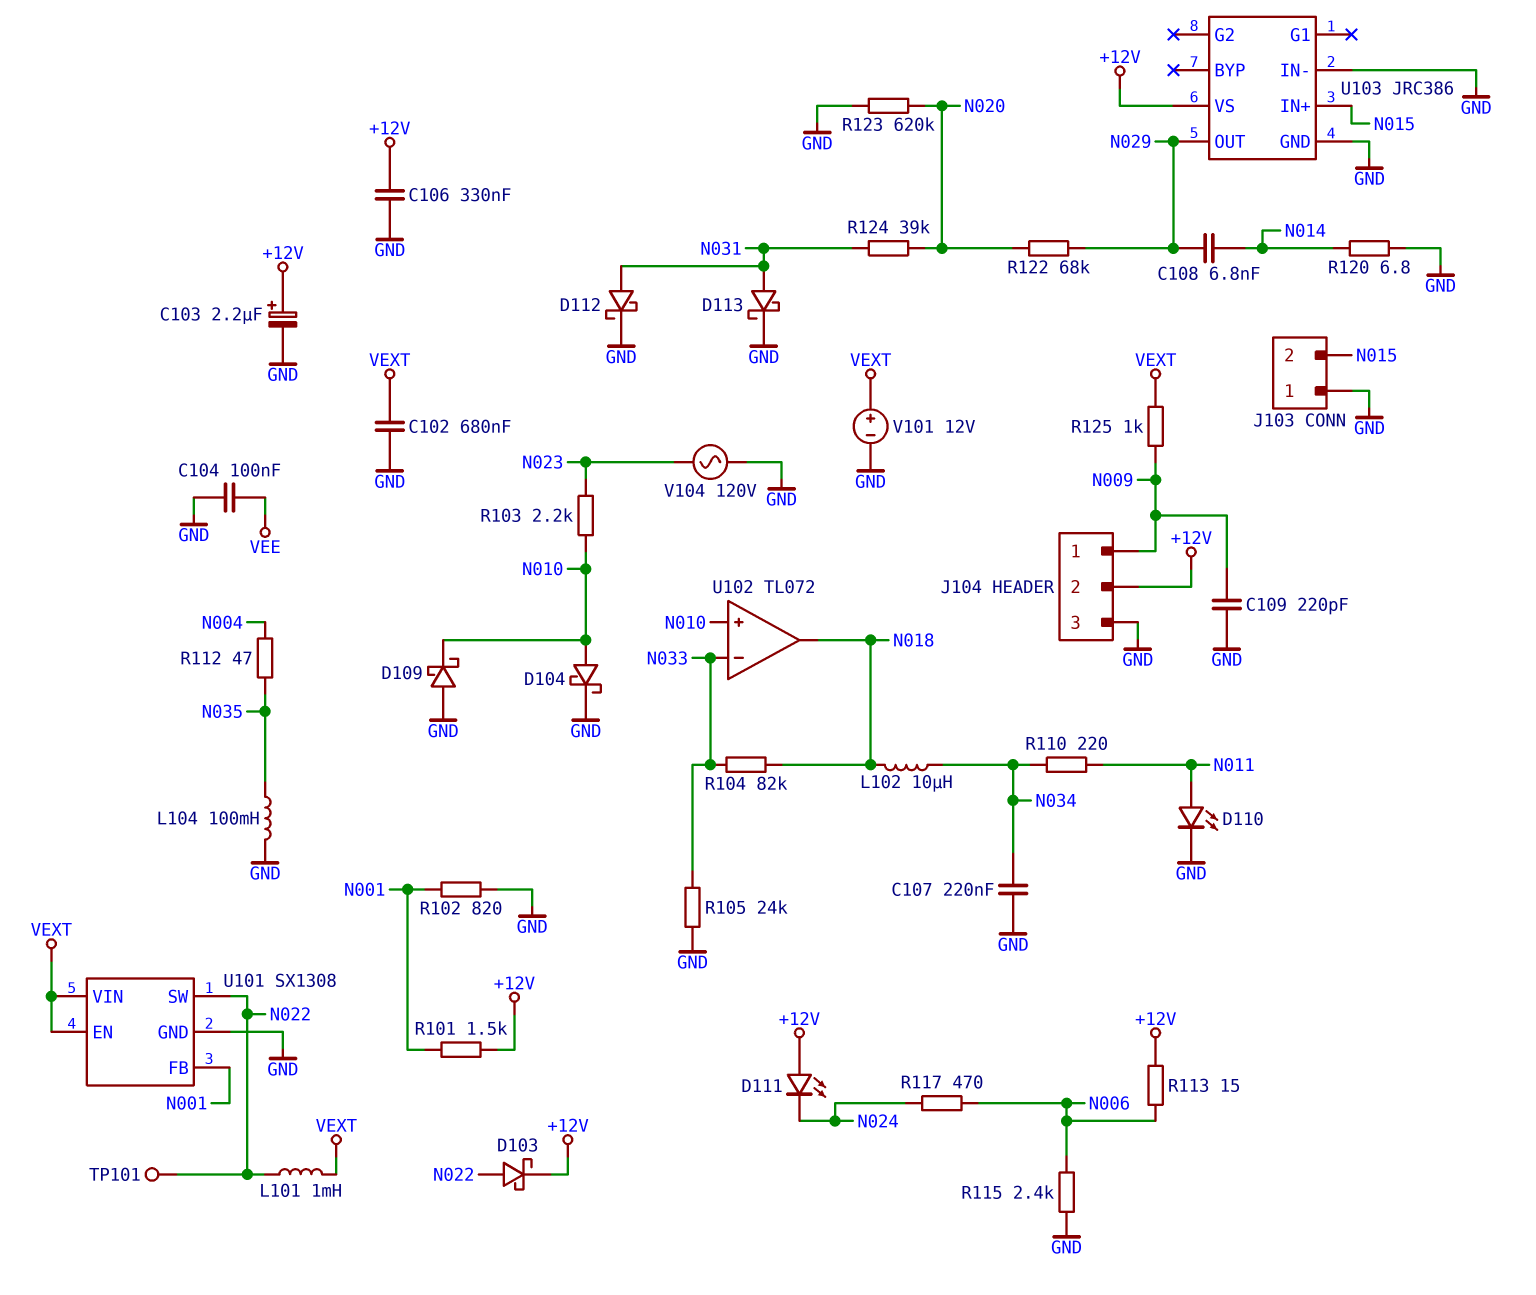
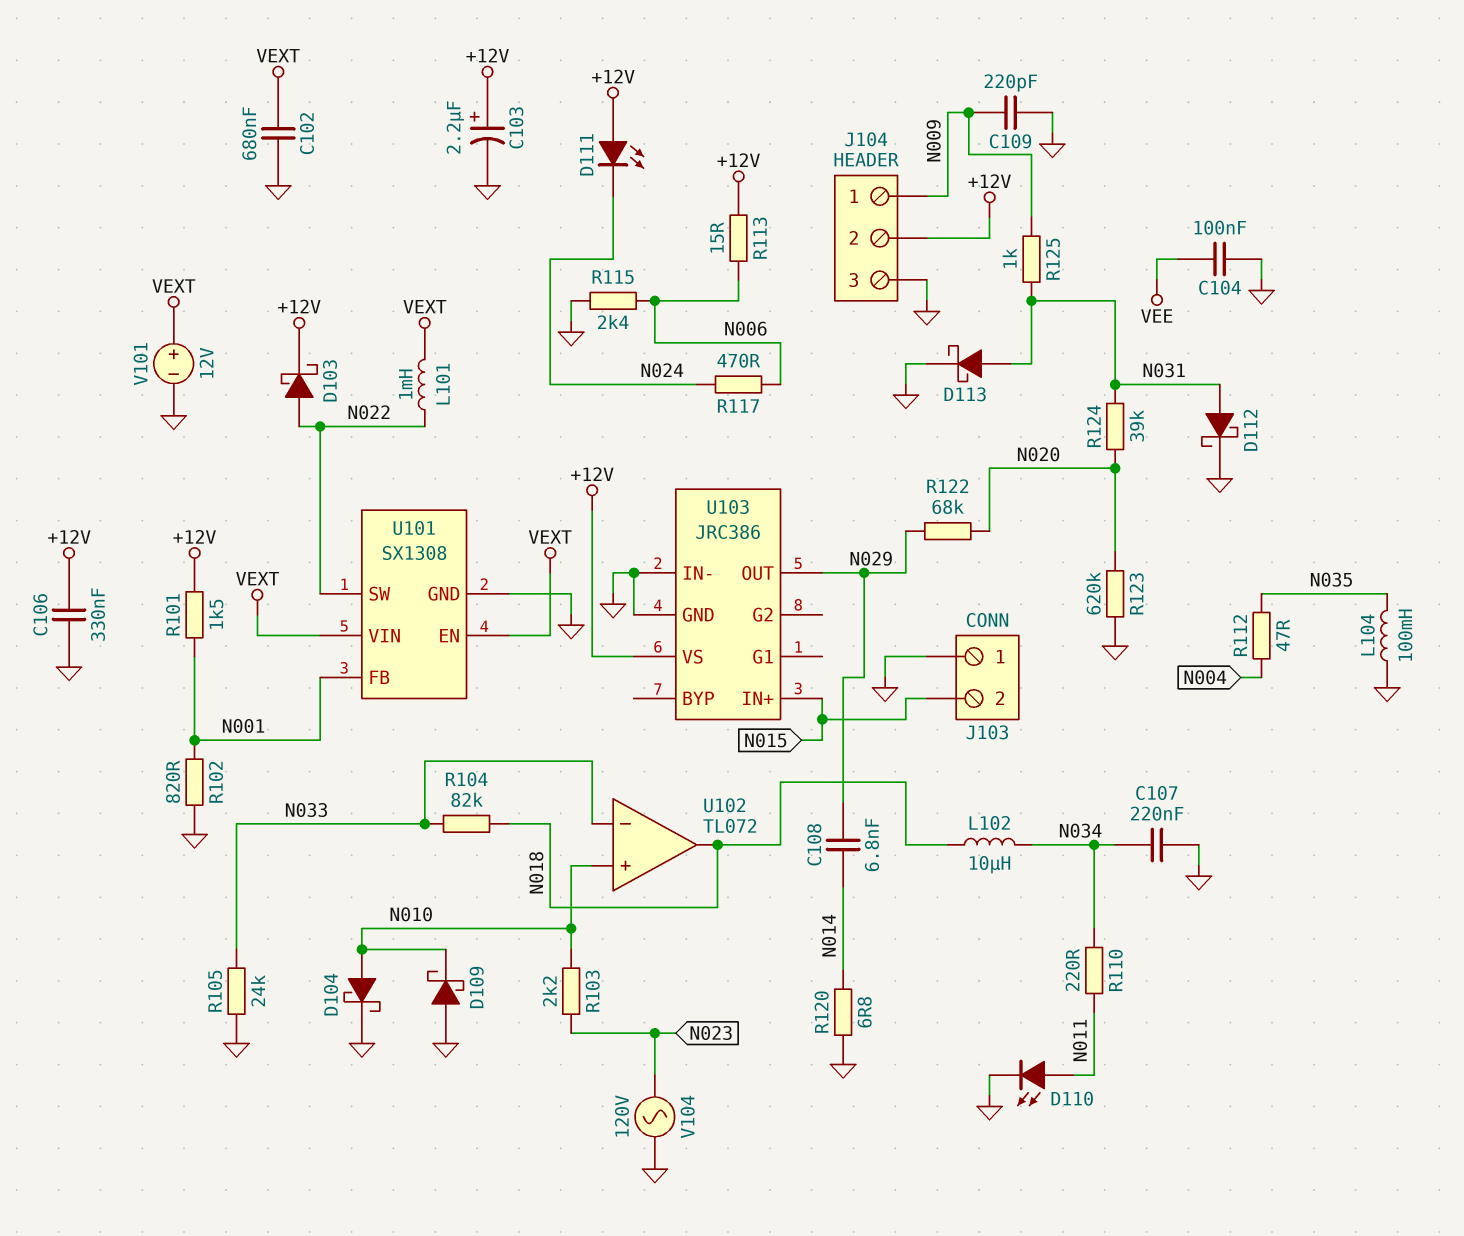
R125: 1k (N009, VEXT) -> 1k (N009, N031)
TP101: test point (N022) -> none

